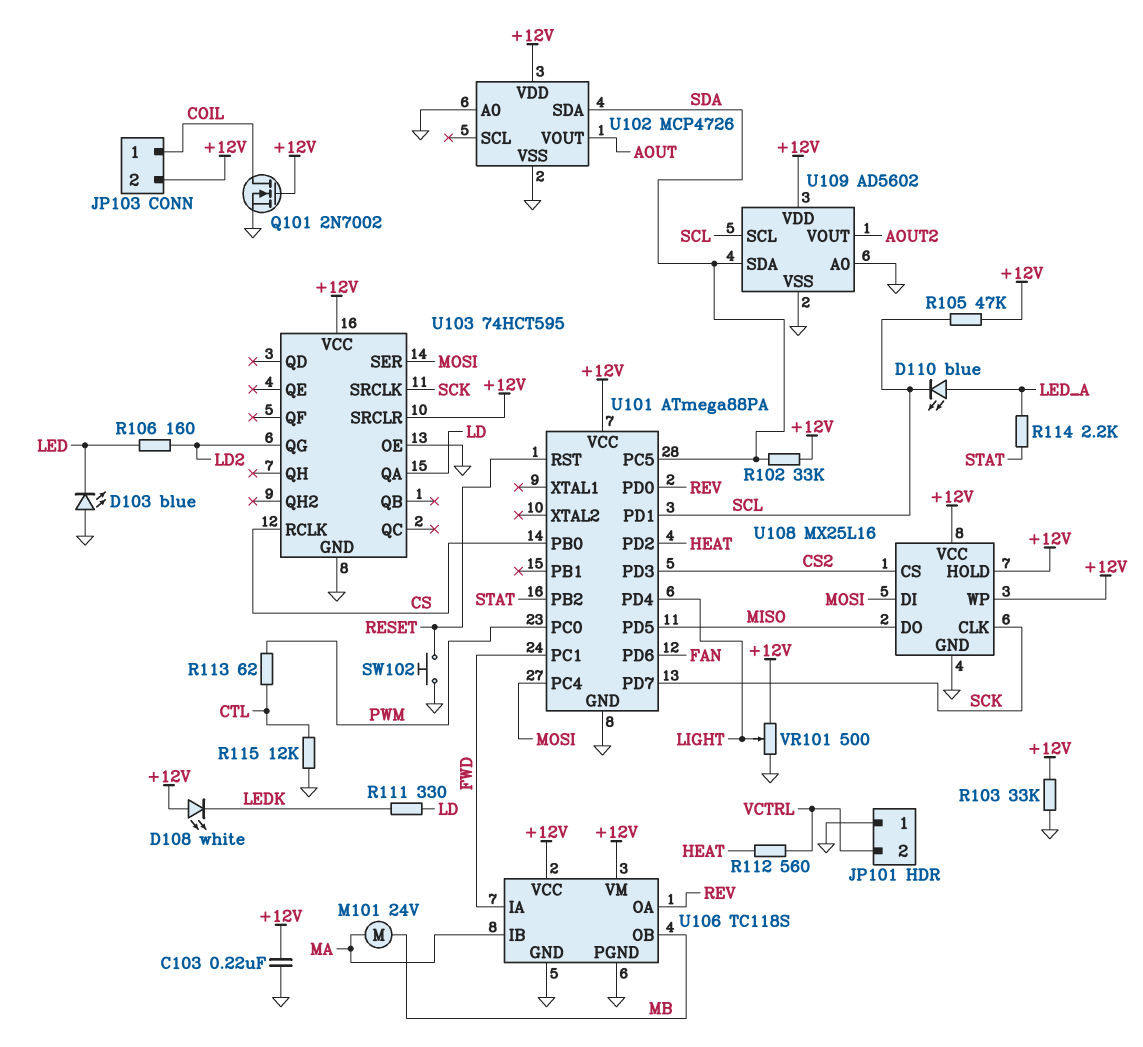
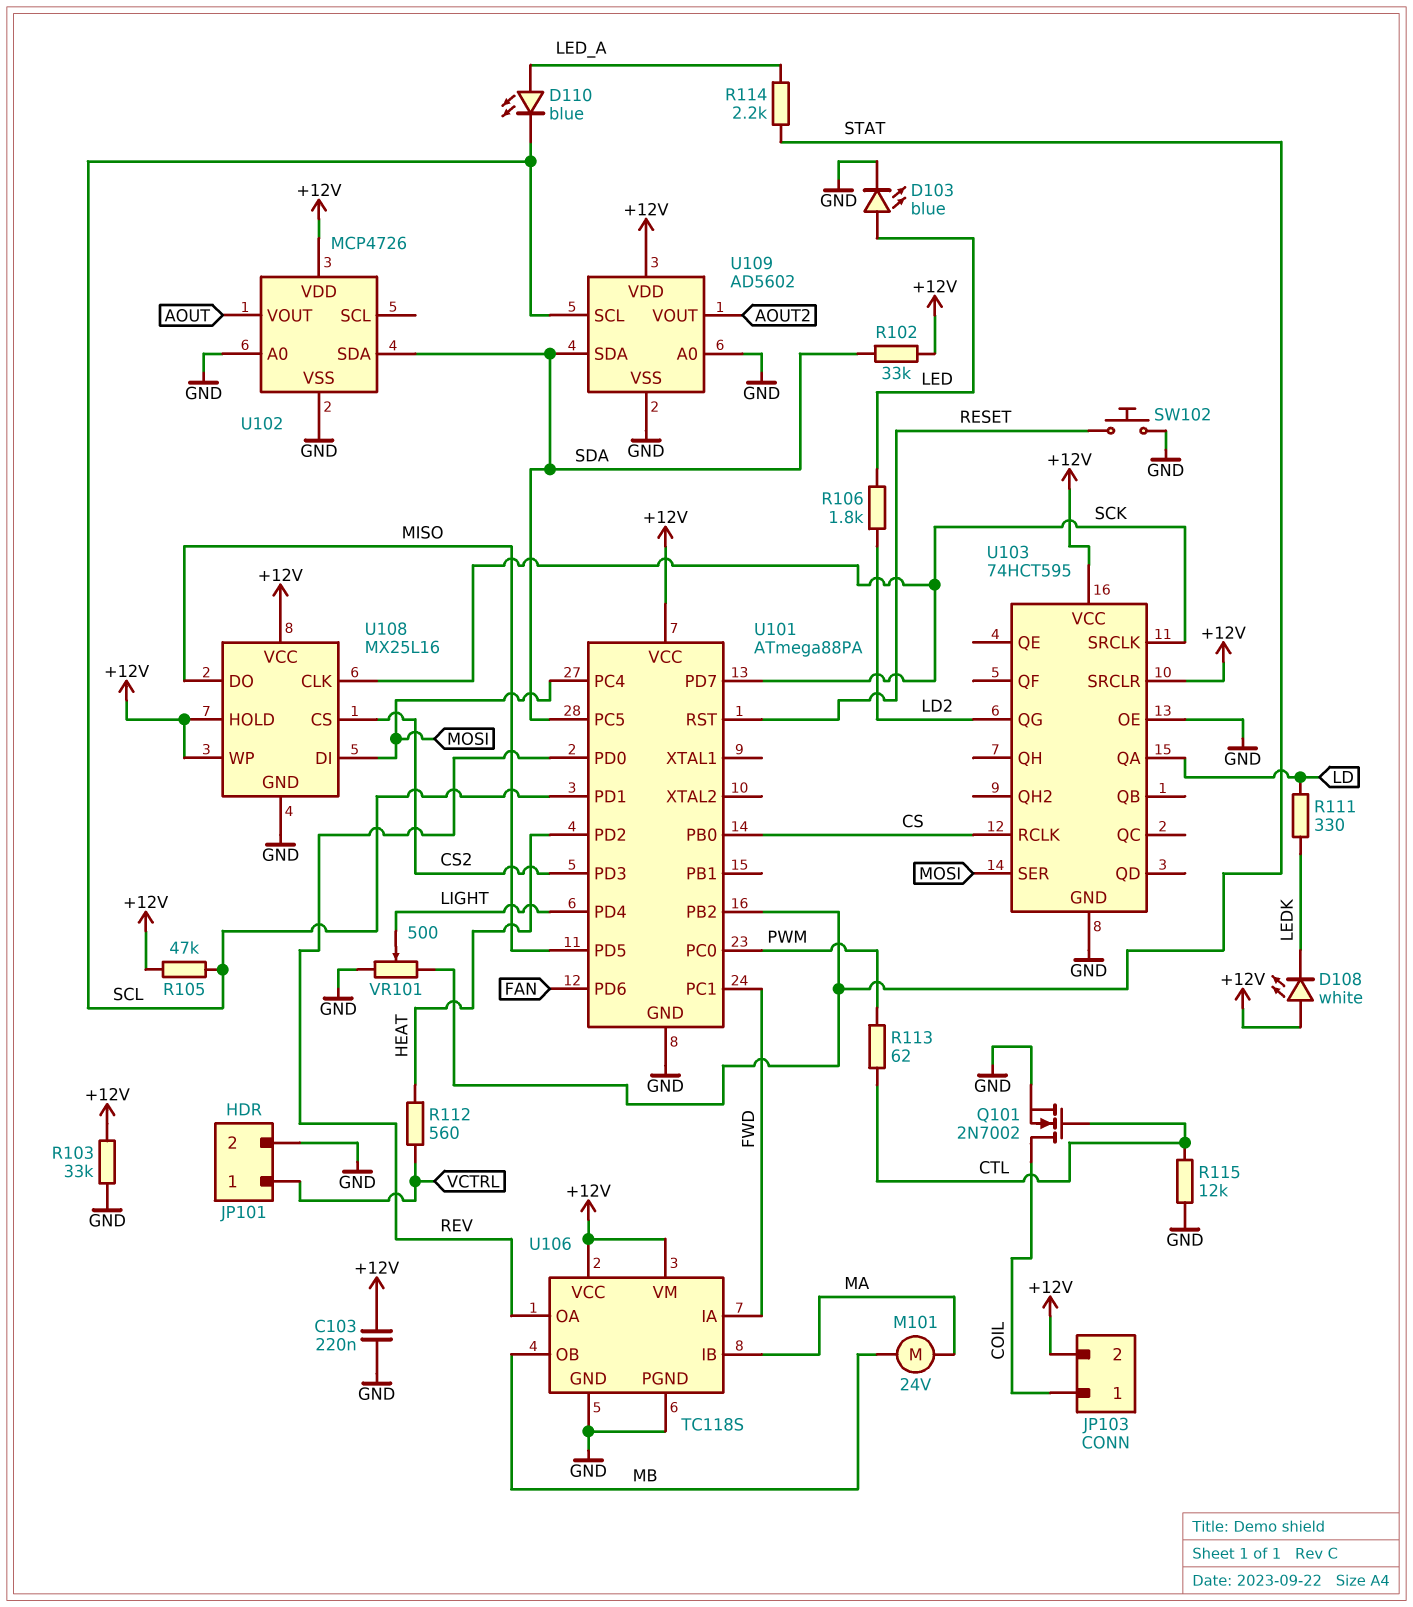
D103: LED blue (A GND, K LED) -> LED blue (A LED, K GND)
JP101 pin 1: GND -> VCTRL
JP101 pin 2: VCTRL -> GND
Q101: NMOS 2N7002 (G +12V, D COIL, S GND) -> NMOS 2N7002 (G CTL, D COIL, S GND)
R106: 160 (LD2, LED) -> 1.8k (LD2, LED)
VR101: 500 (+12V, GND, wiper LIGHT) -> 500 (GND, STAT, wiper LIGHT)

